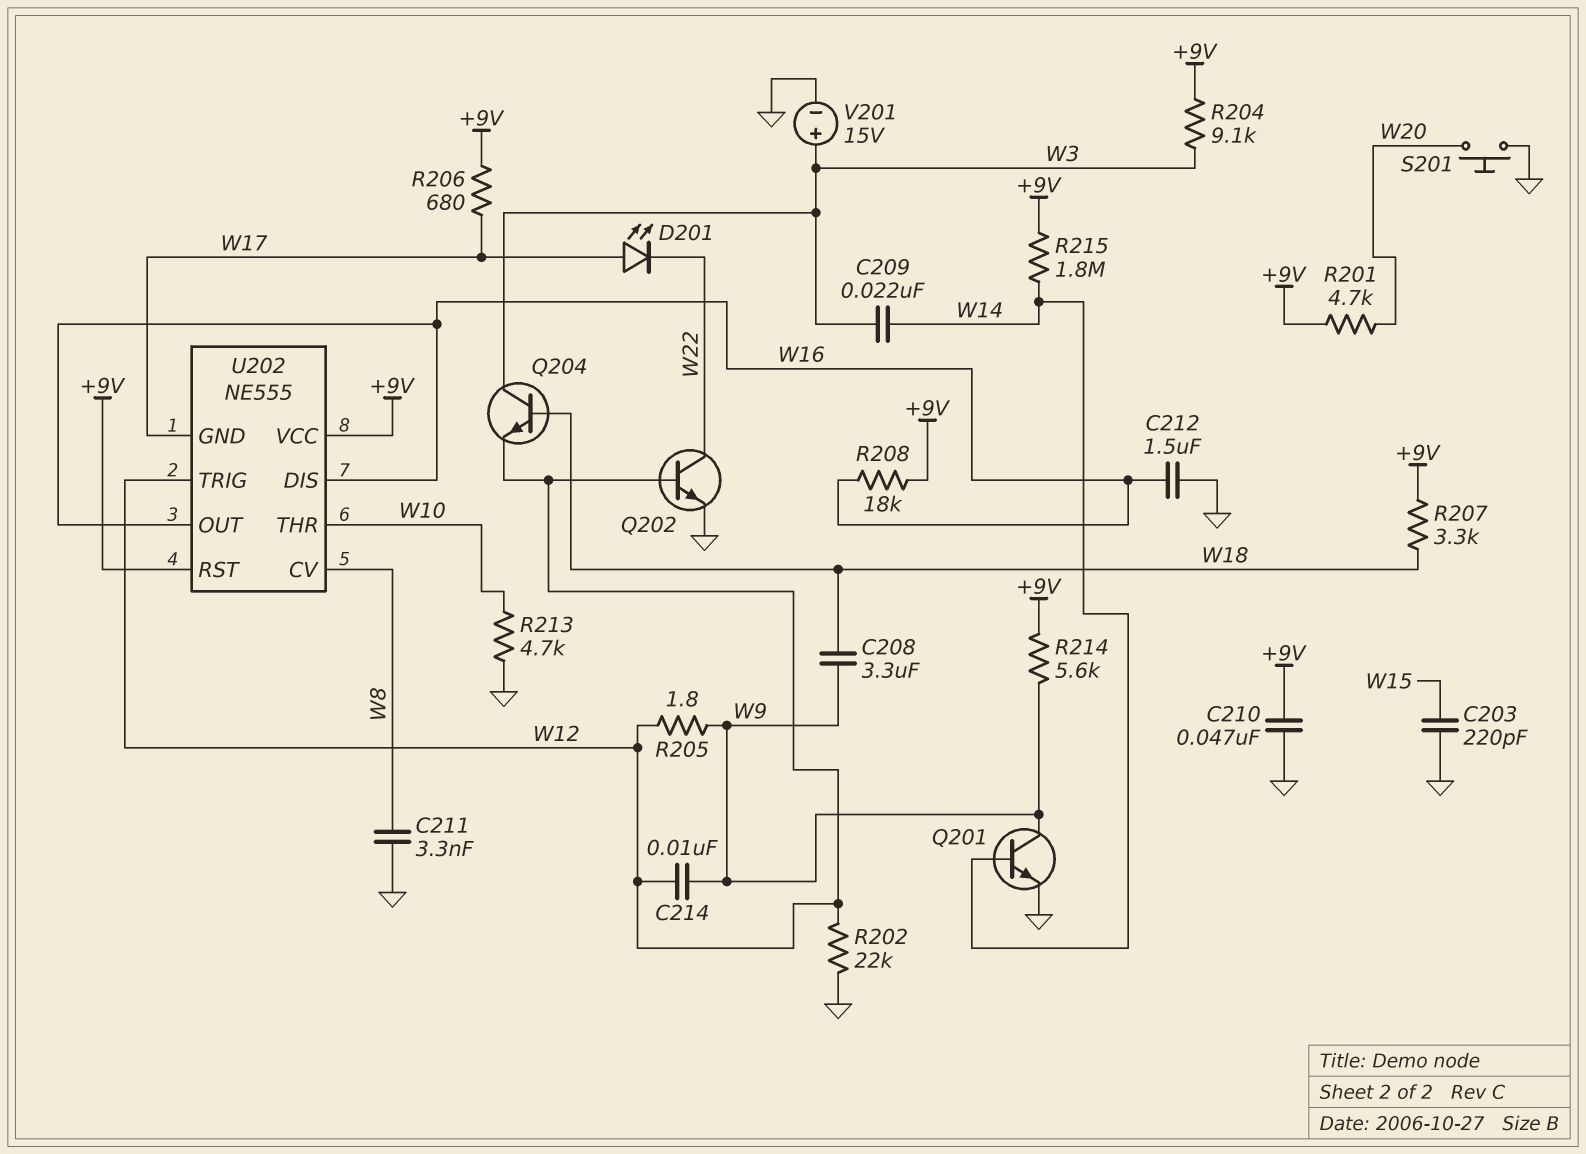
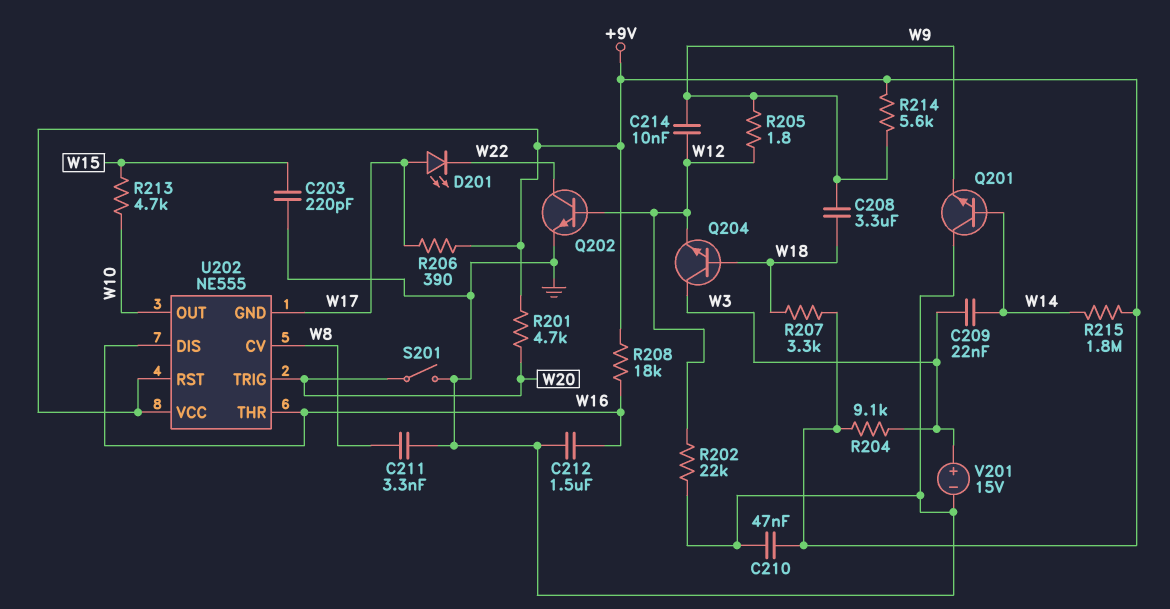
Q201: NPN (B W14, C W9, E GND) -> NPN (B W14, C GND, E W9)
R206: 680 (+9V, W17) -> 390 (+9V, W17)
R213: 4.7k (GND, W10) -> 4.7k (W10, W15)
S201: button (GND, W20) -> switch (GND, W20)
U202 pin OUT: W16 -> W10
U202 pin THR: W10 -> W16
U202 pin TRIG: W12 -> W20

